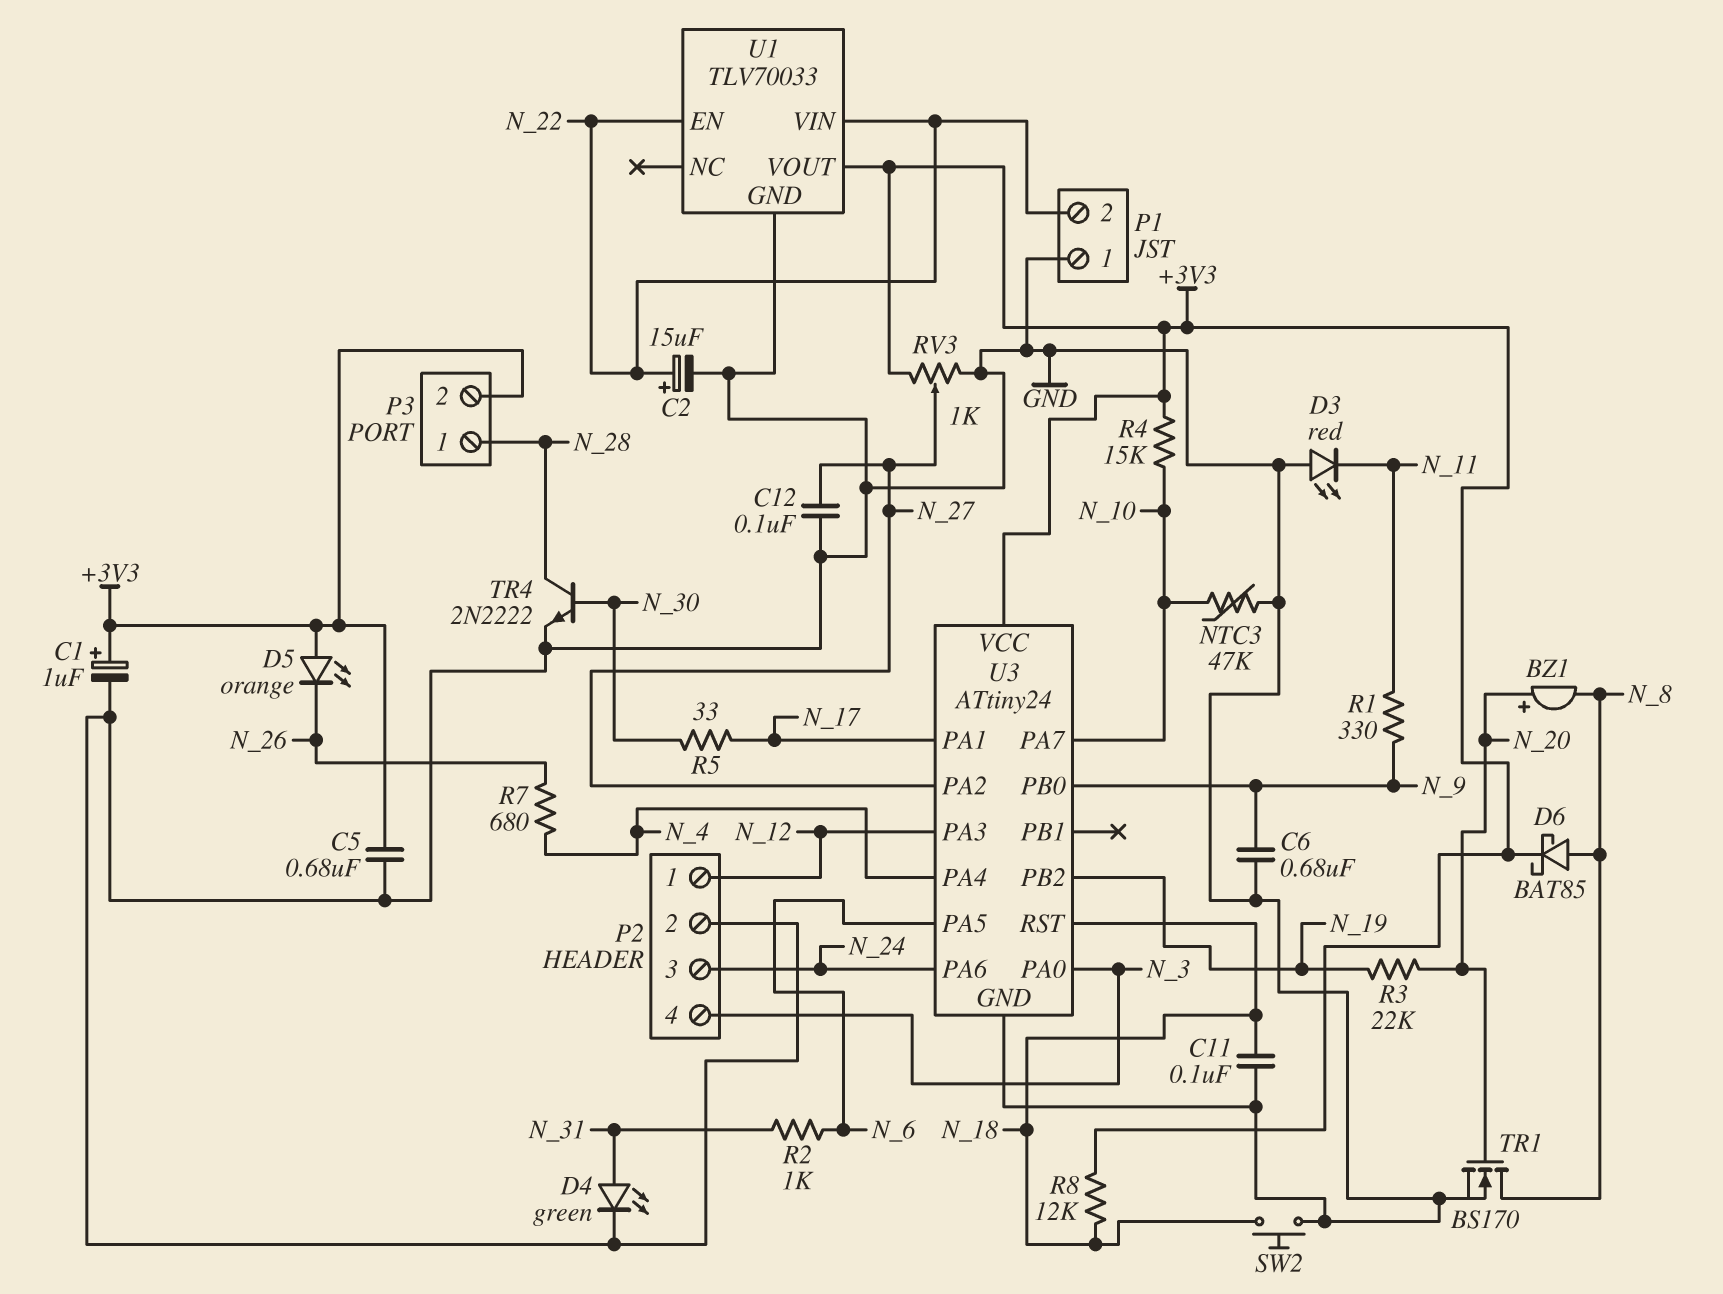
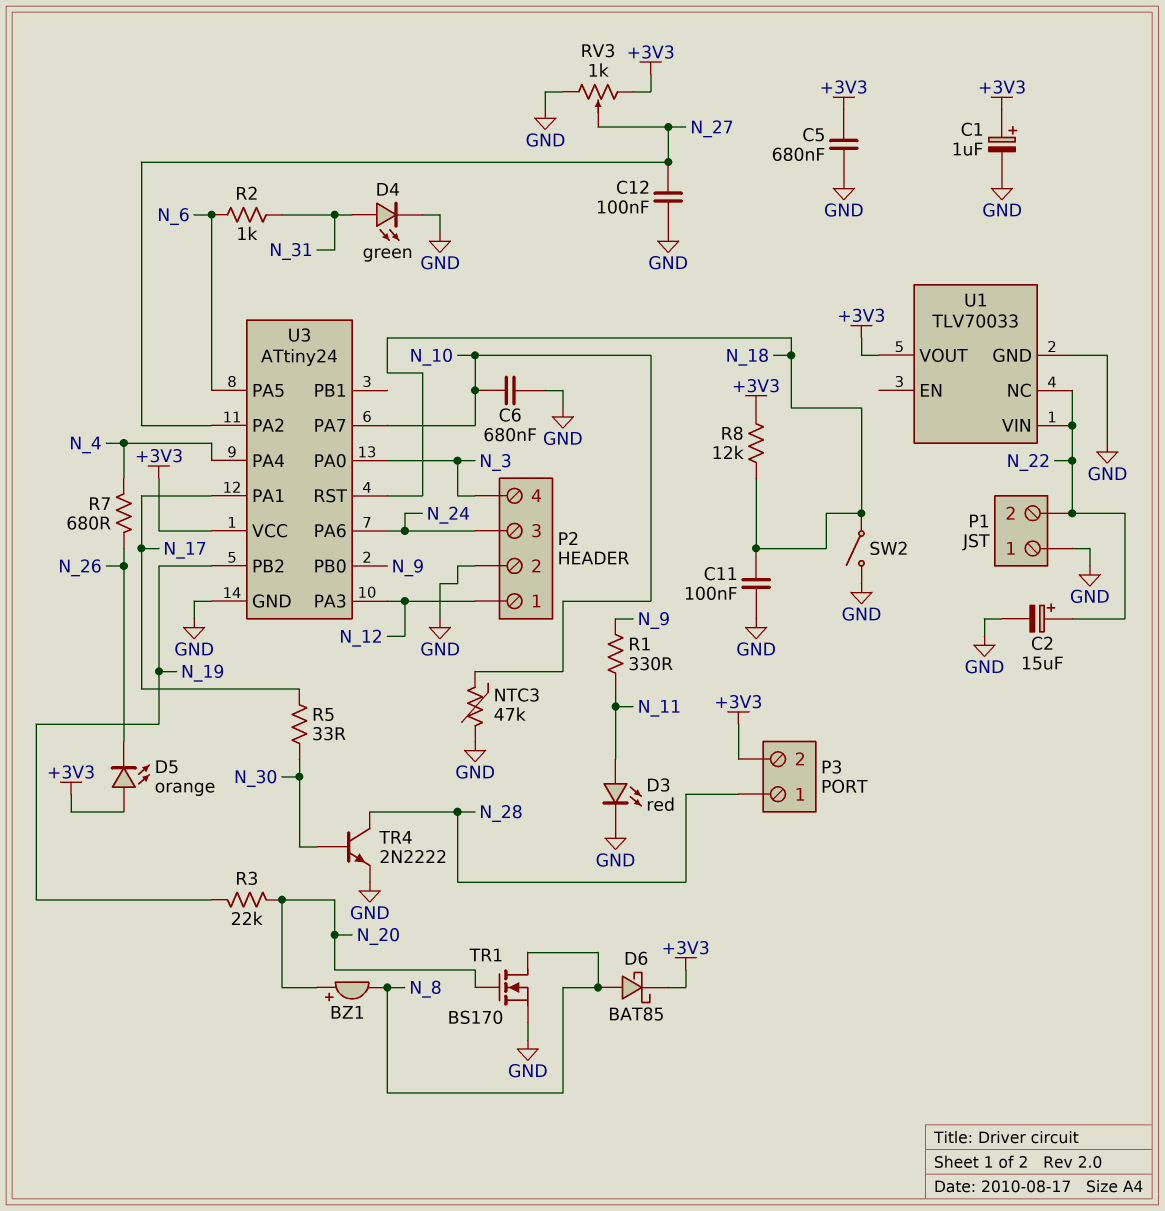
C6: 680nF (GND, N_9) -> 680nF (GND, N_10)
D3: LED red (A GND, K N_11) -> LED red (A N_11, K GND)
R4: 15k (+3V3, N_10) -> none
SW2: button (GND, N_18) -> switch (GND, N_18)
U1 pin EN: N_22 -> none
U1 pin NC: none -> N_22

